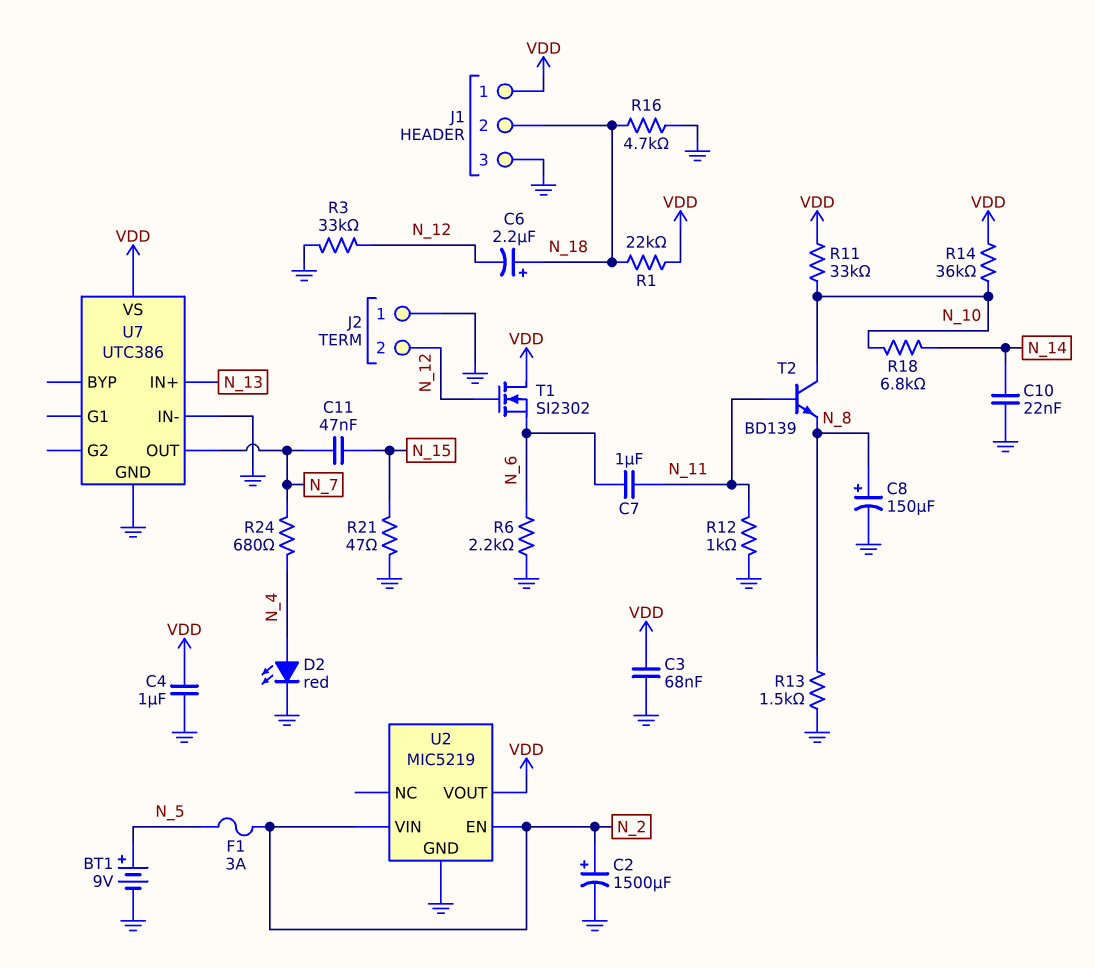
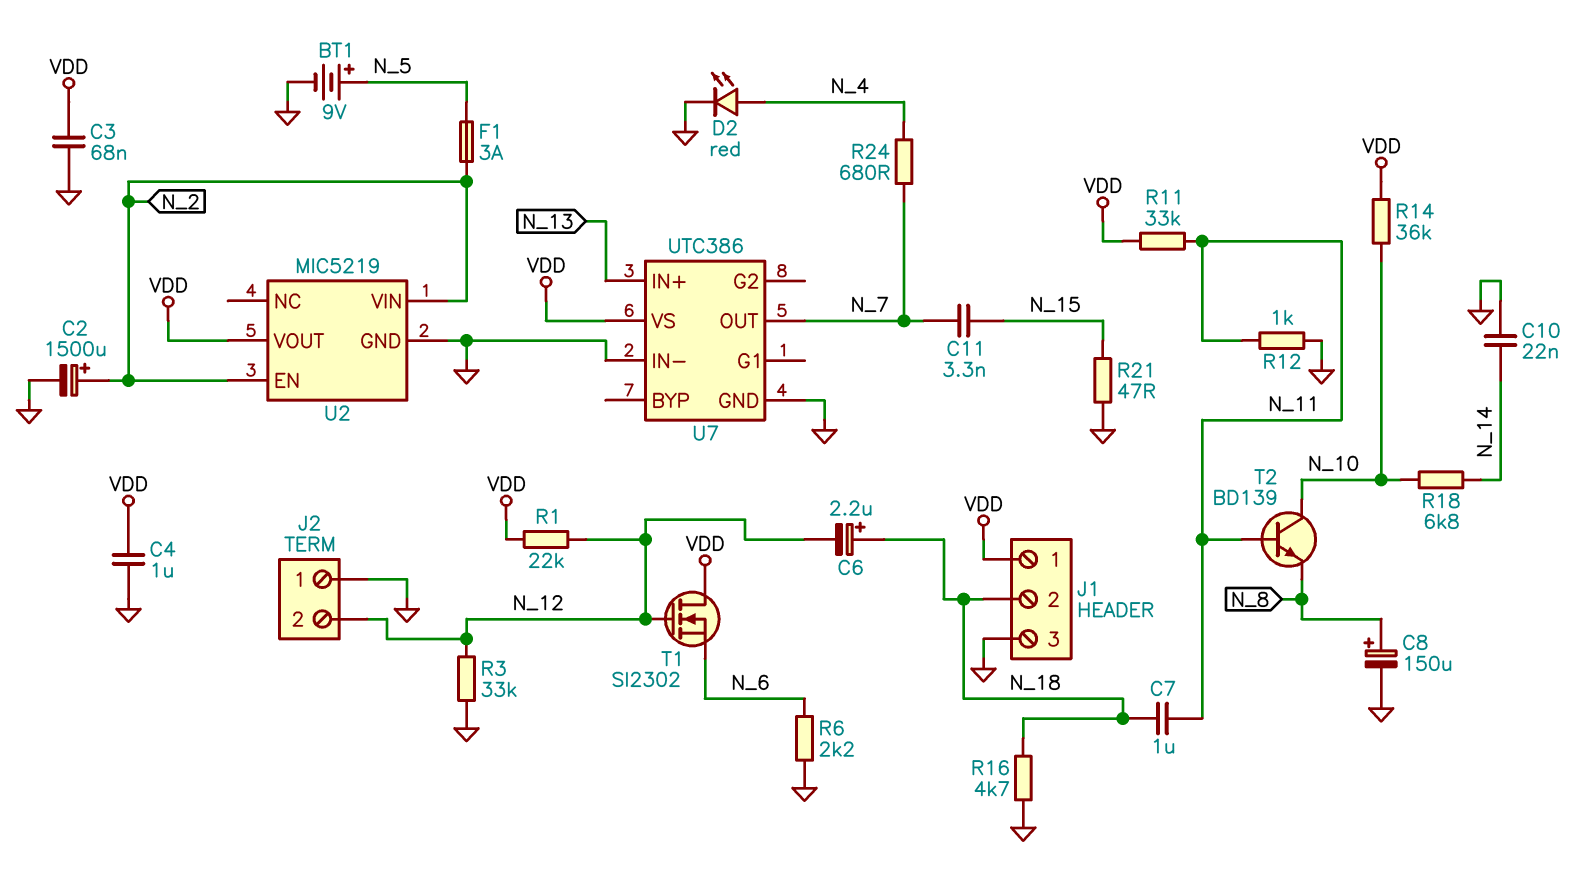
C7: 1uF (N_6, N_11) -> 1uF (N_11, N_18)
C11: 47nF (N_7, N_15) -> 3.3nF (N_7, N_15)
R1: 22k (N_18, VDD) -> 22k (N_12, VDD)
R11: 33k (N_10, VDD) -> 33k (N_11, VDD)
R13: 1.5k (GND, N_8) -> none

